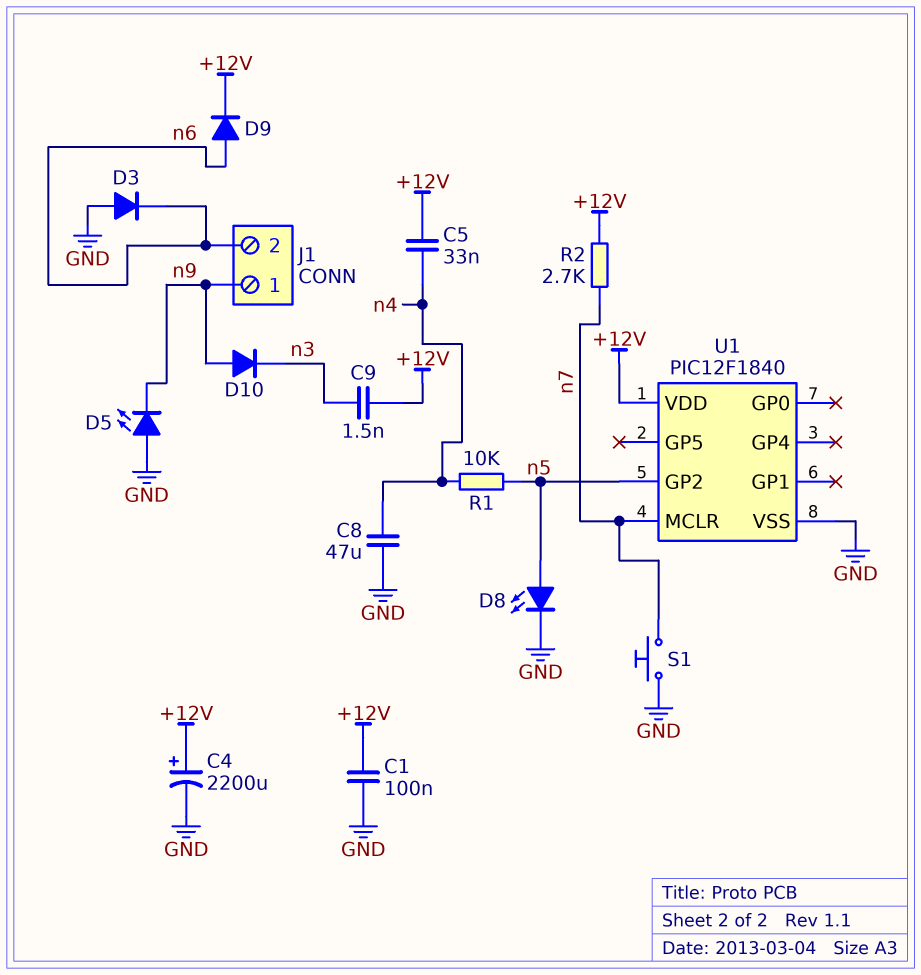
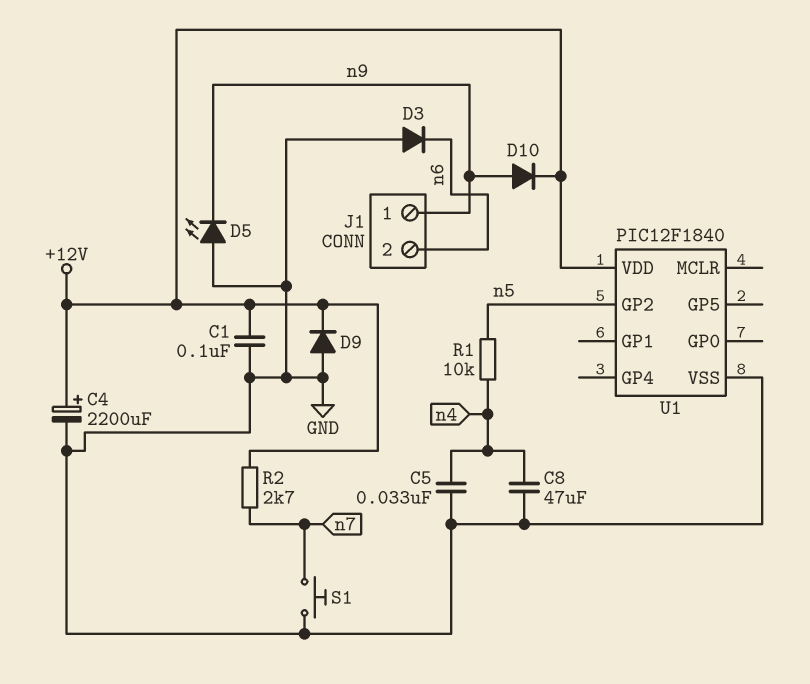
C5: 33nF (+12V, n4) -> 33nF (GND, n4)
C9: 1.5nF (+12V, n3) -> none
D8: LED (A n5, K GND) -> none
D9: diode (A n6, K +12V) -> diode (A GND, K +12V)
D10: diode (A n9, K n3) -> diode (A n9, K +12V)
U1 pin MCLR: n7 -> none

